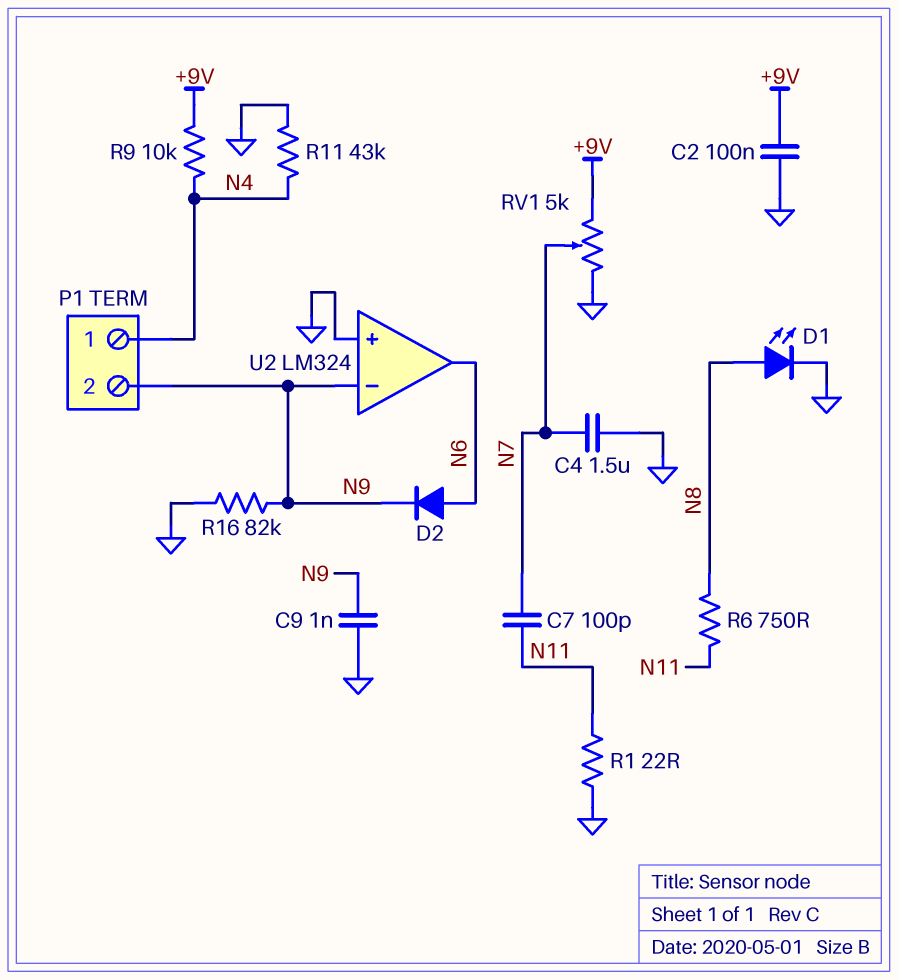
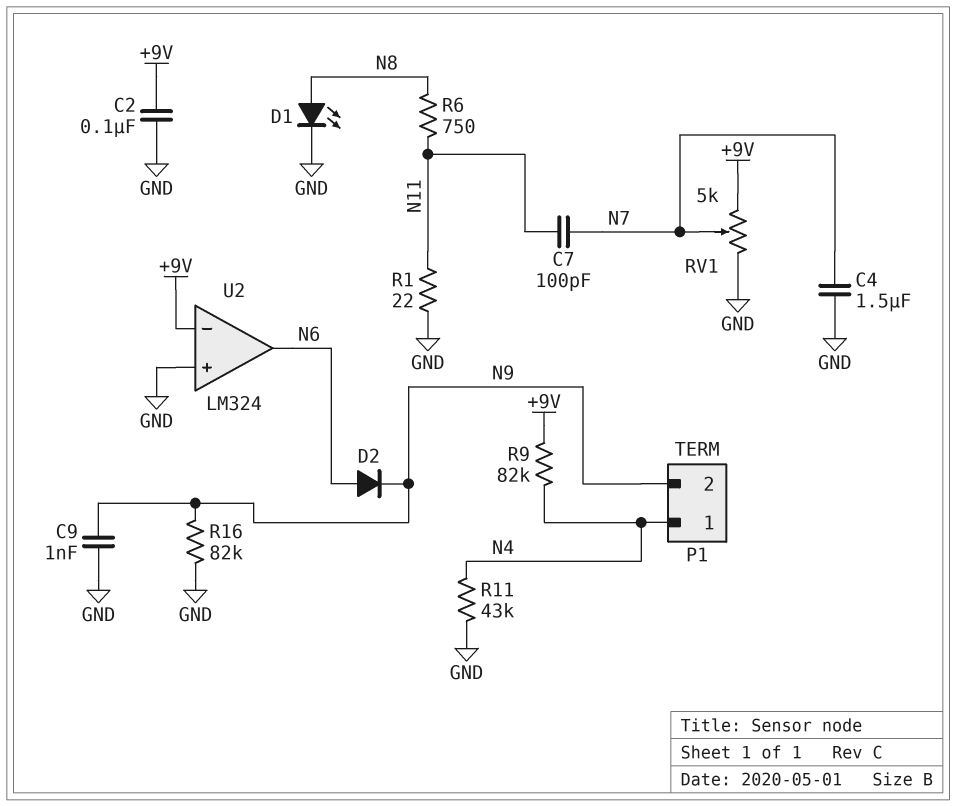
R9: 10k (+9V, N4) -> 82k (+9V, N4)
U2 pin in-: N9 -> +9V

